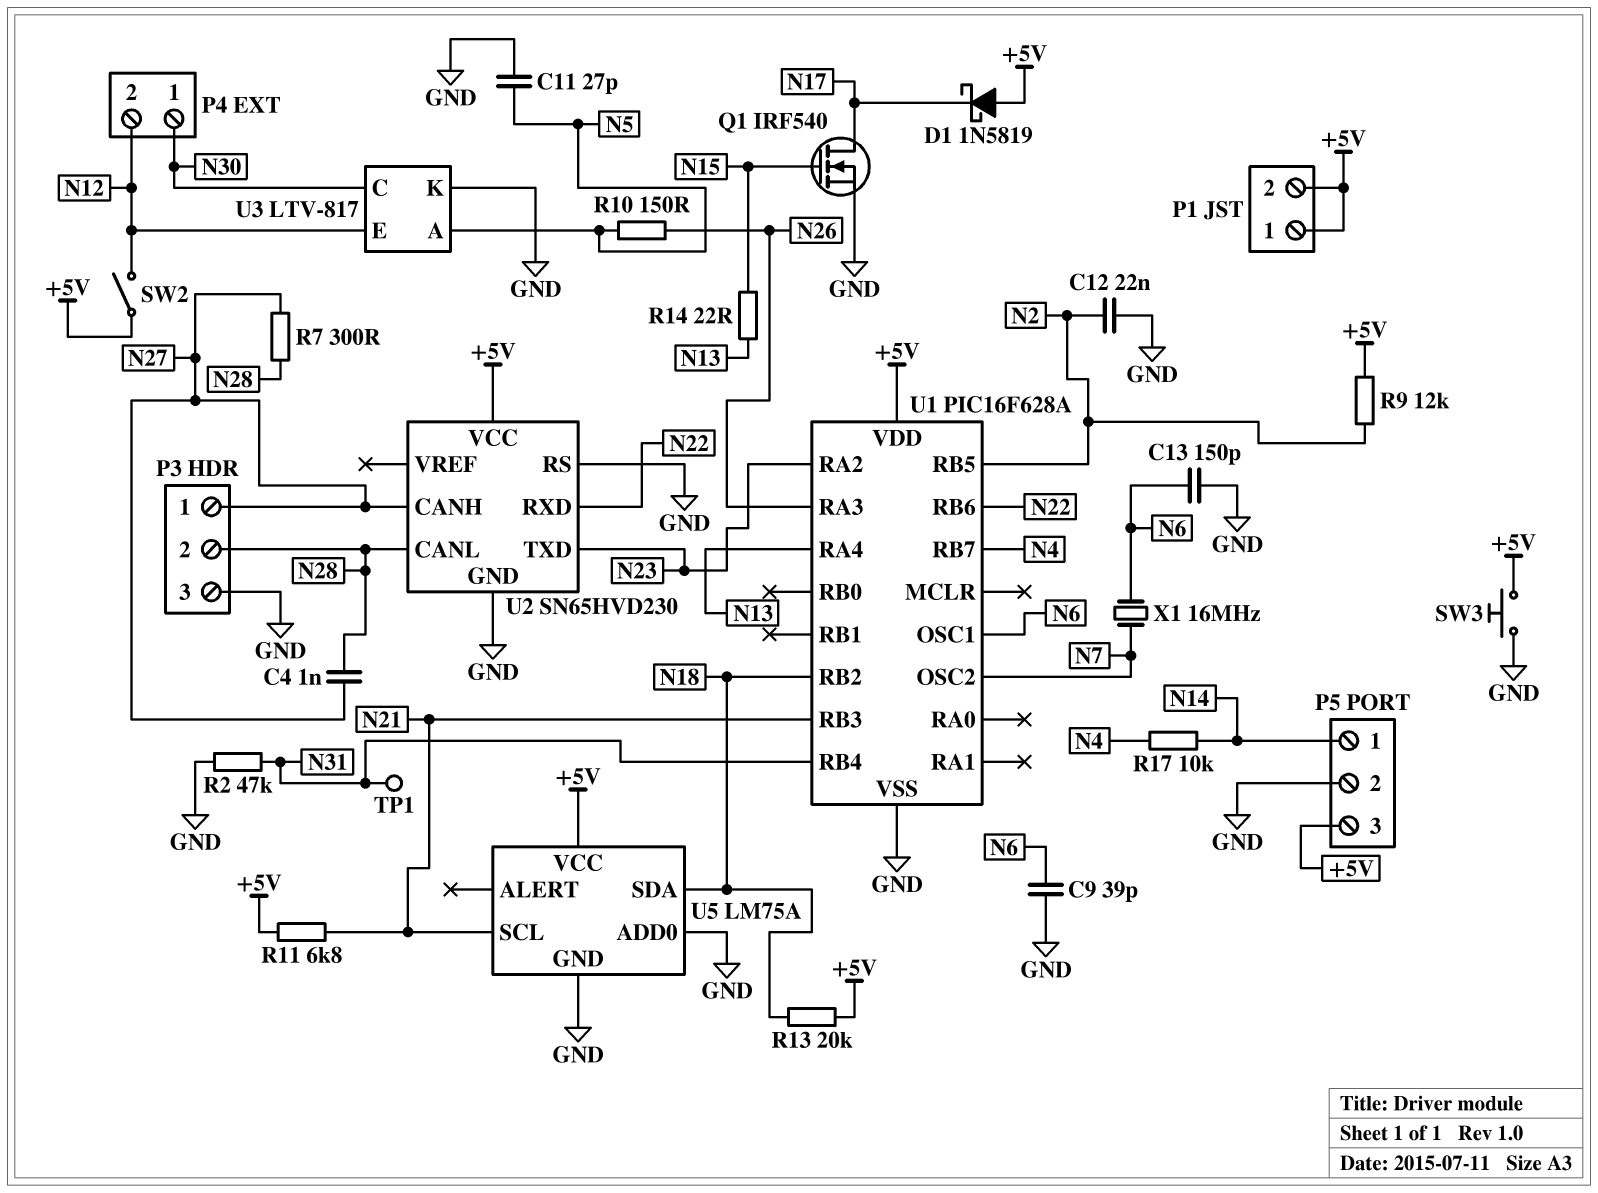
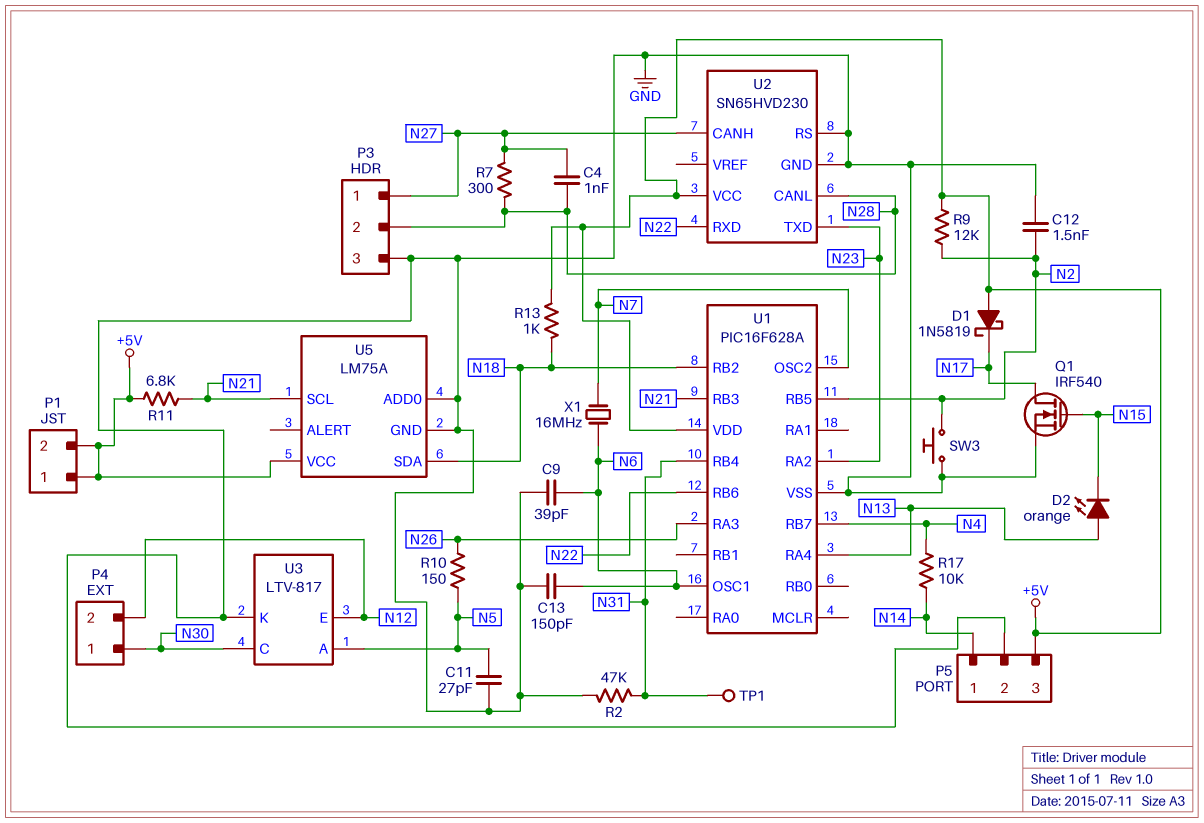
C12: 22nF (GND, N2) -> 1.5nF (GND, N2)
D2: none -> LED orange (A N13, K N15)
R13: 20k (+5V, N18) -> 1k (+5V, N18)
R14: 22 (N13, N15) -> none
SW2: switch (+5V, N12) -> none
SW3: button (+5V, GND) -> button (GND, N2)

